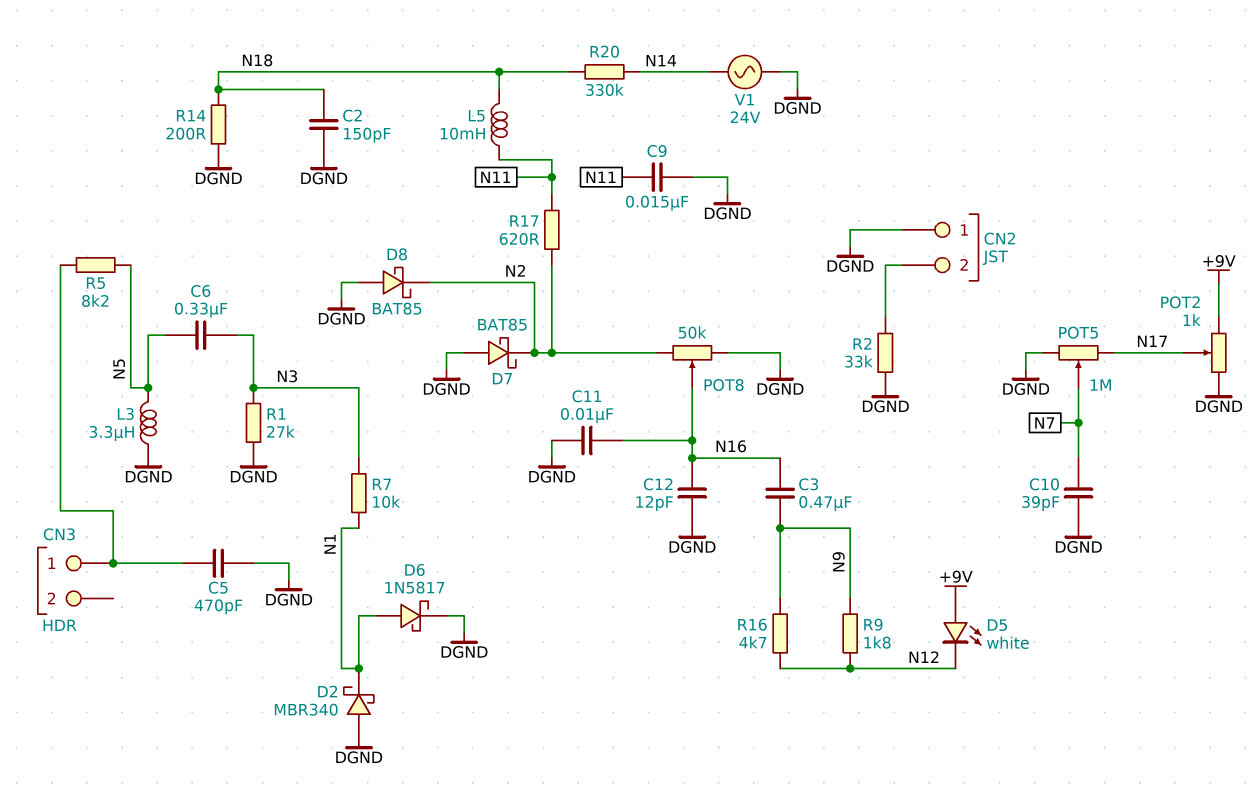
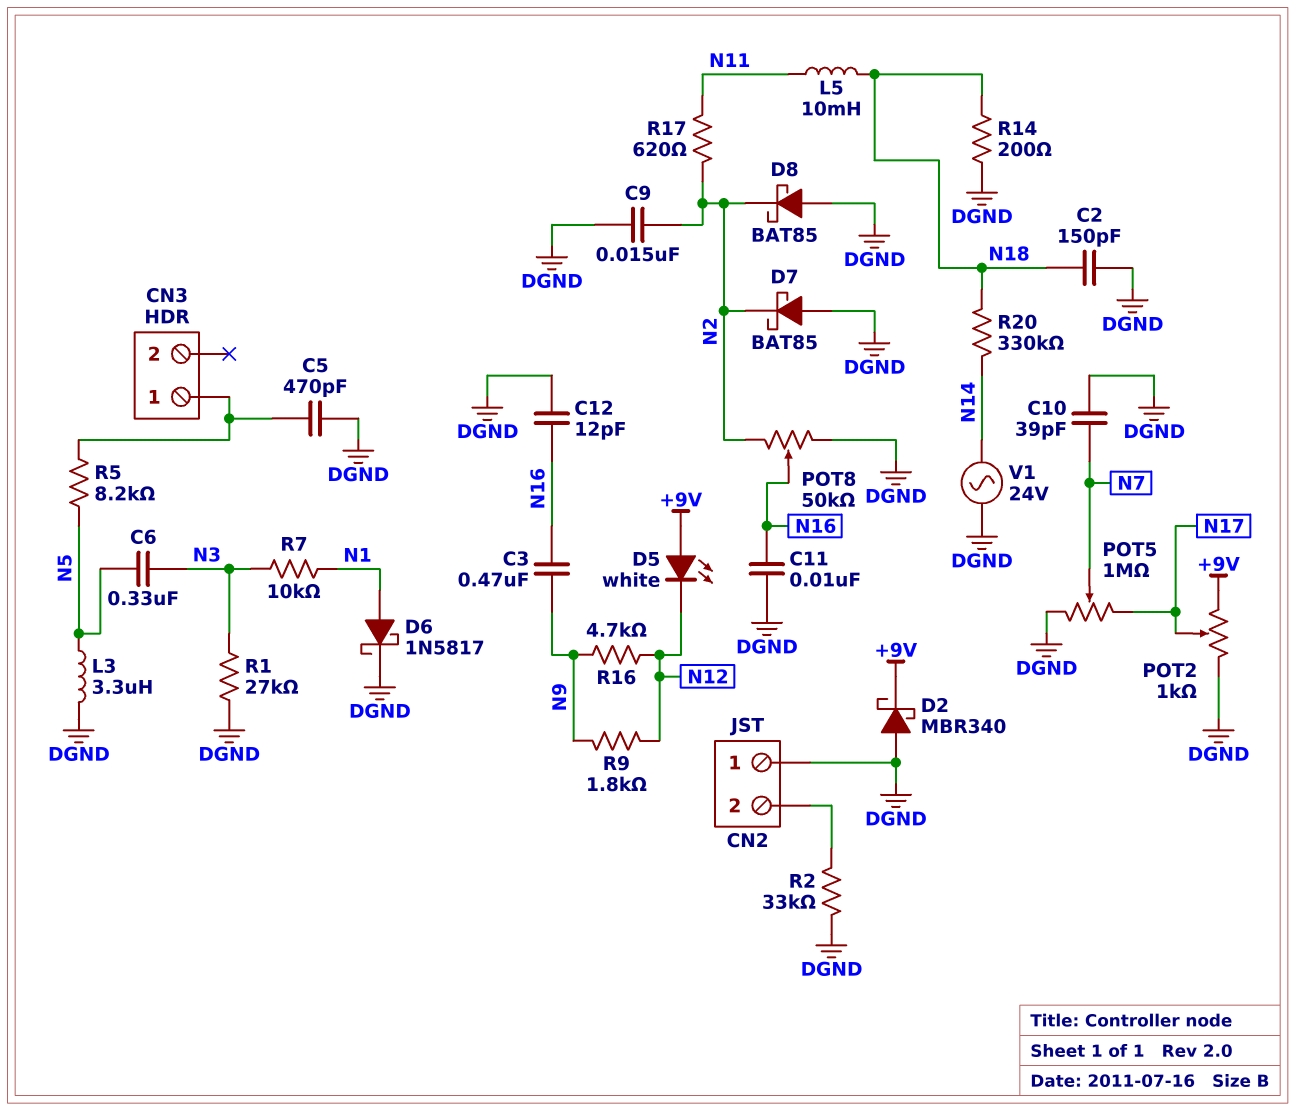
C9: 15nF (DGND, N11) -> 15nF (DGND, N2)
D2: schottky MBR340 (A DGND, K N1) -> schottky MBR340 (A DGND, K +9V)

